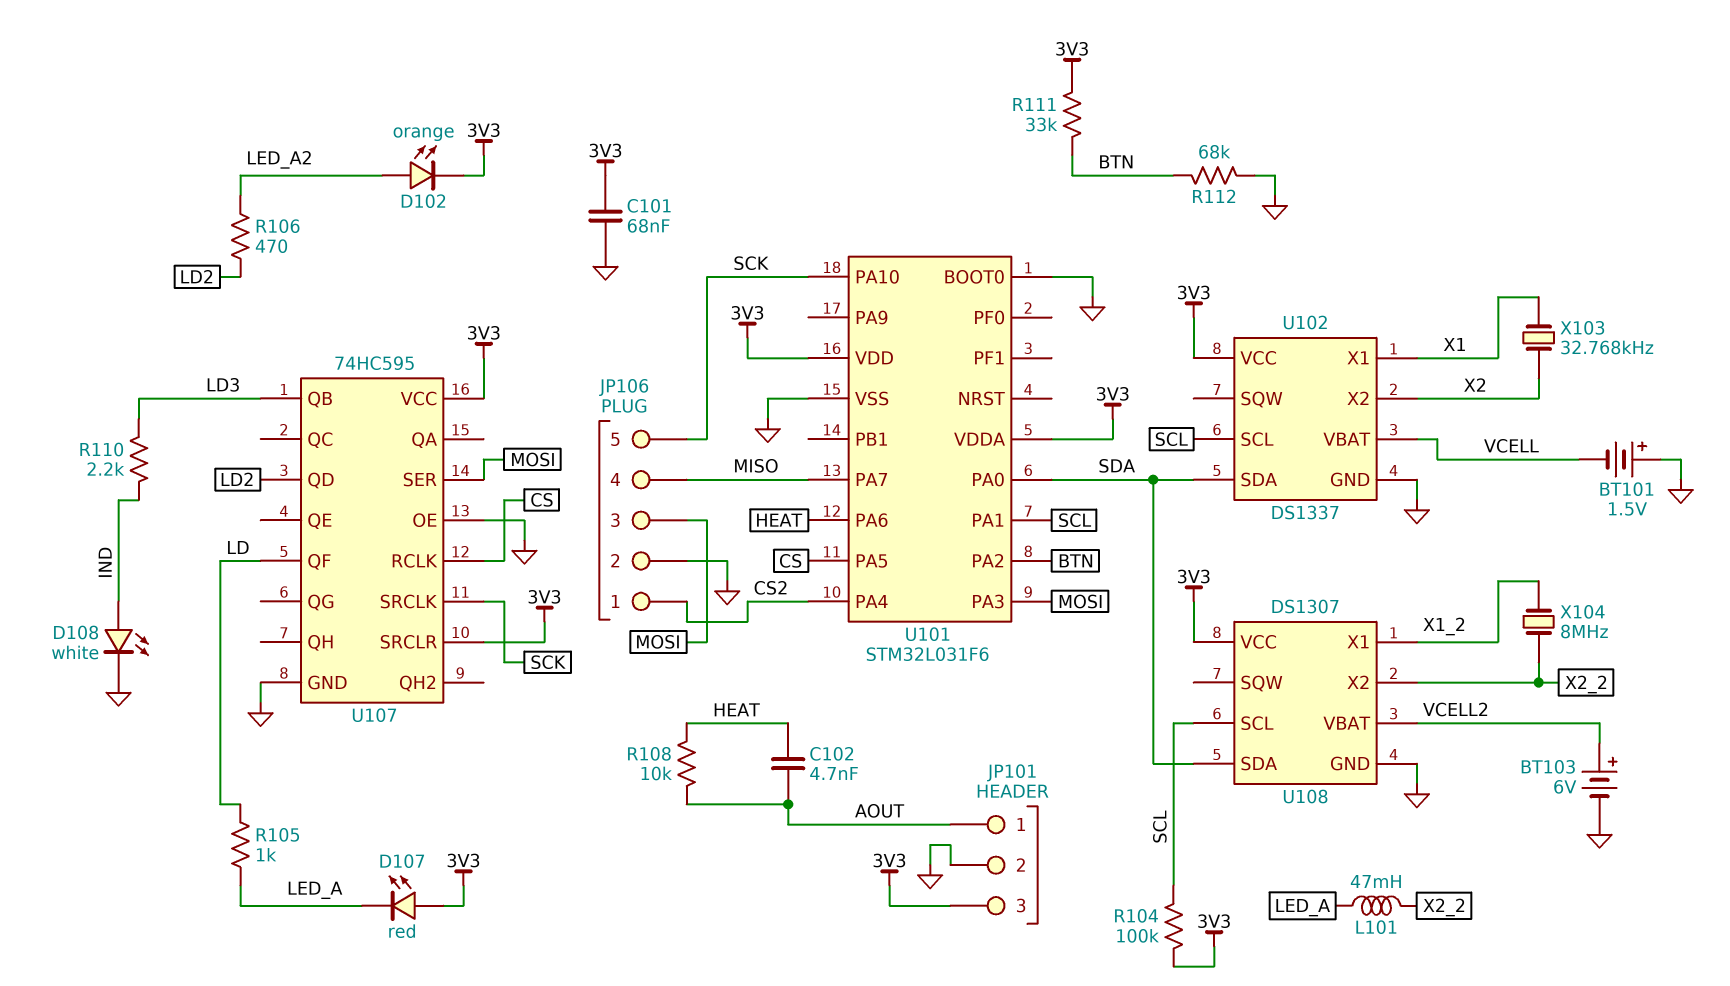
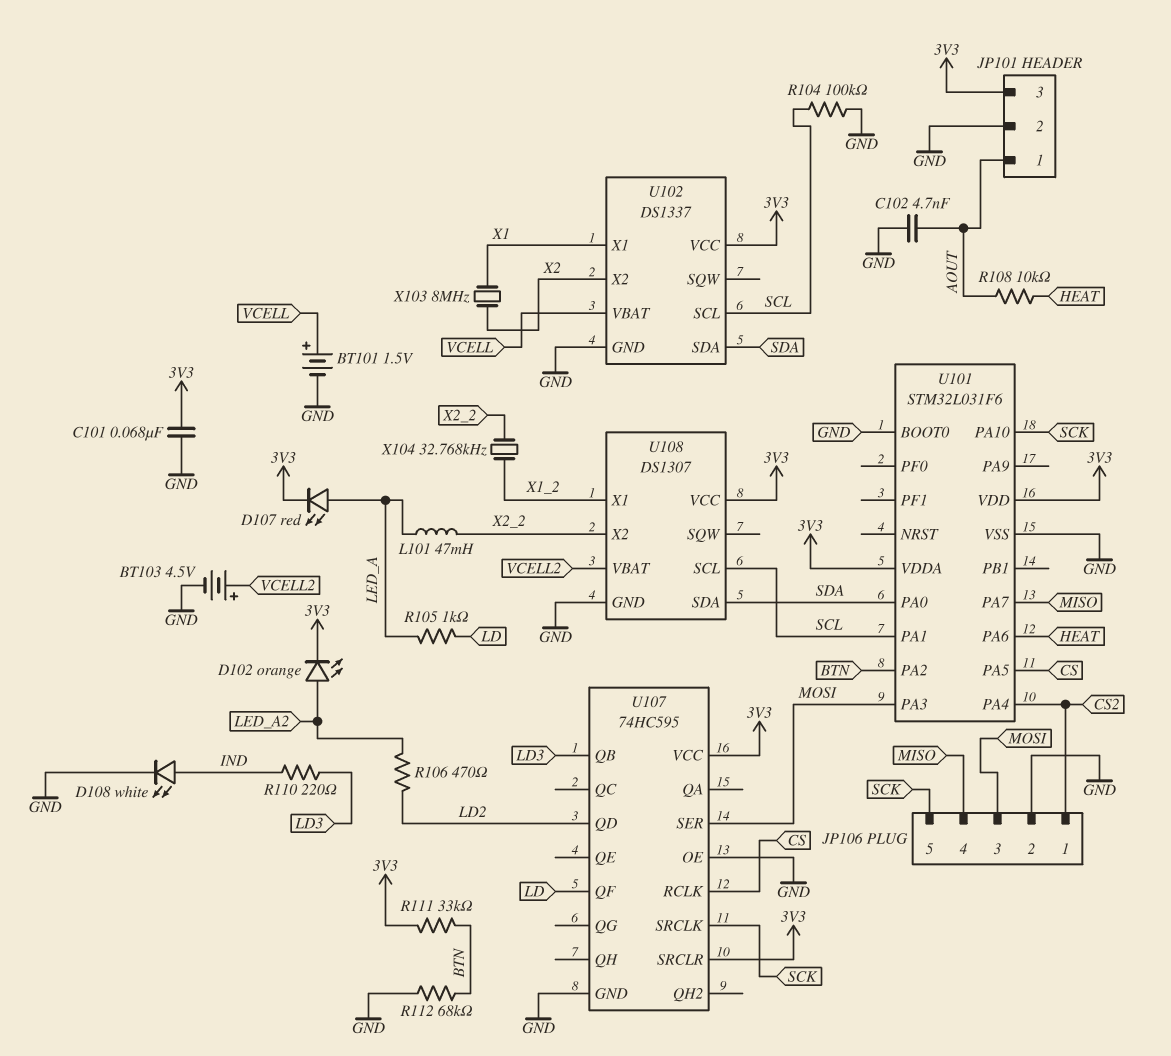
BT101: 1.5V (plus GND, minus VCELL) -> 1.5V (plus VCELL, minus GND)
BT103: 6V (plus VCELL2, minus GND) -> 4.5V (plus VCELL2, minus GND)
C102: 4.7nF (AOUT, HEAT) -> 4.7nF (AOUT, GND)
D107: LED red (A 3V3, K LED_A) -> LED red (A LED_A, K 3V3)
R104: 100k (3V3, SCL) -> 100k (GND, SCL)
R110: 2.2k (IND, LD3) -> 220 (IND, LD3)
X103: 32.768kHz (X1, X2) -> 8MHz (X1, X2)
X104: 8MHz (X1_2, X2_2) -> 32.768kHz (X1_2, X2_2)

